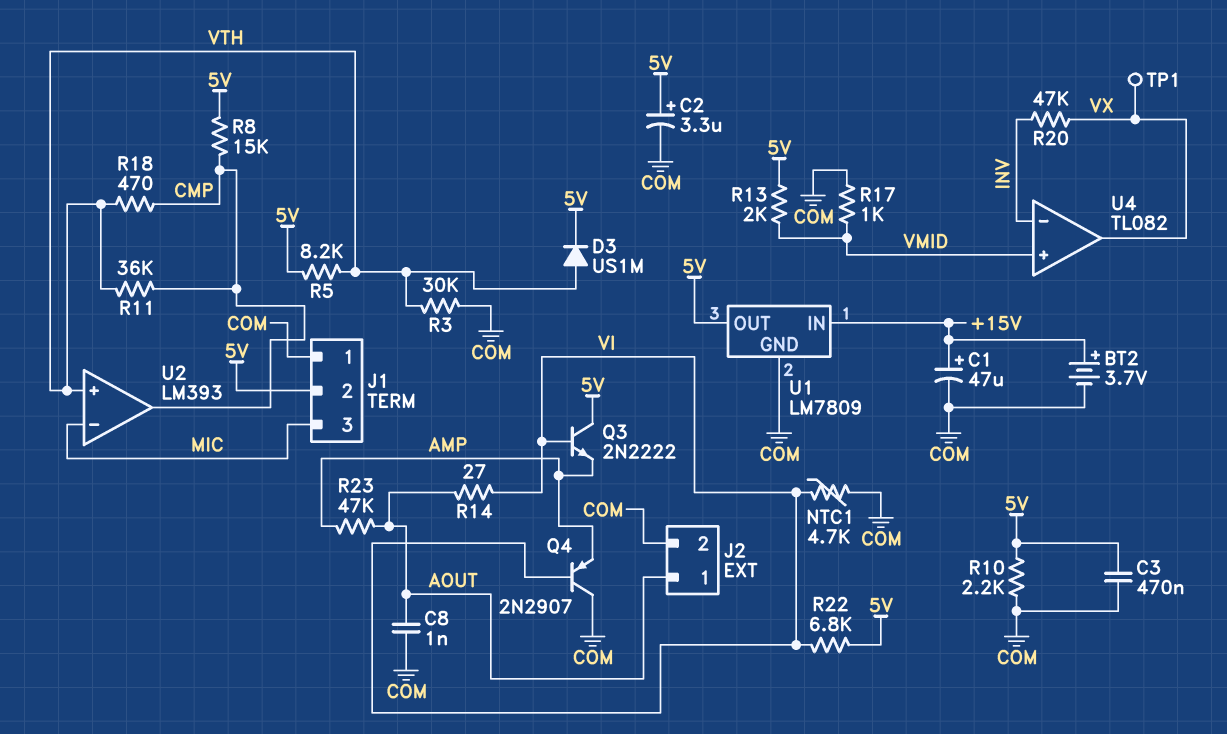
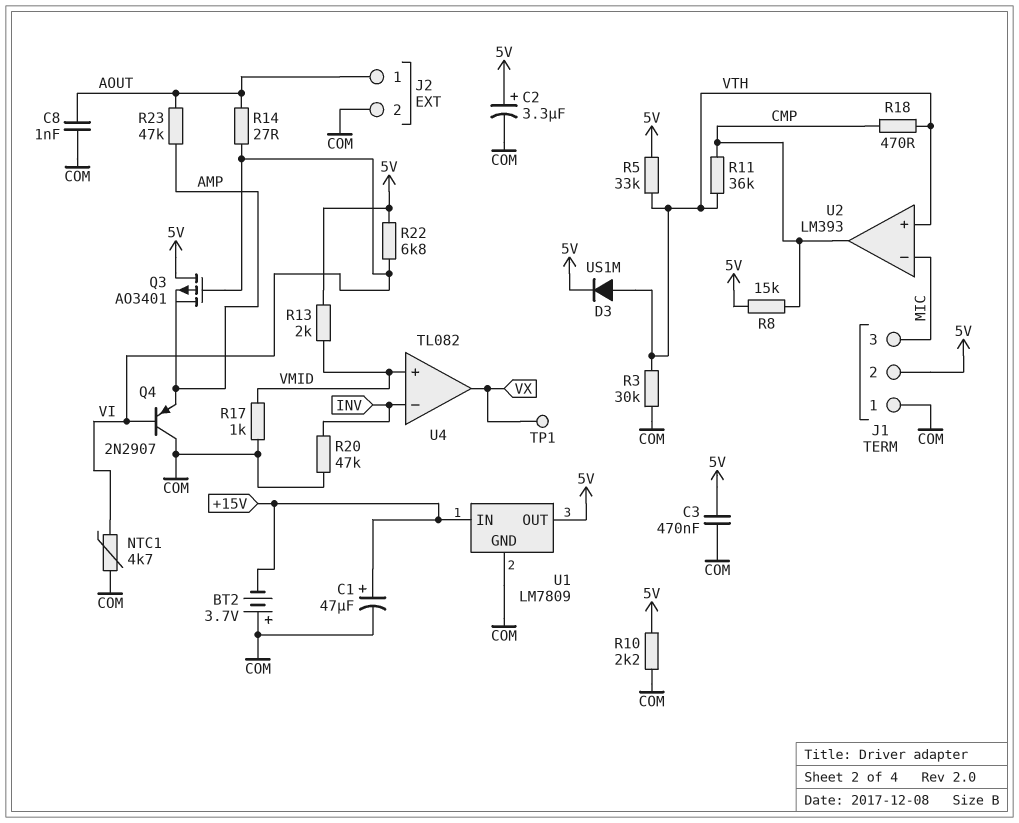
BT2: 3.7V (plus +15V, minus COM) -> 3.7V (plus COM, minus +15V)
Q3: NPN 2N2222 (B VI, C 5V, E AMP) -> PMOS AO3401 (G VI, D 5V, S AMP)
R5: 8.2k (5V, VTH) -> 33k (5V, VTH)
R20: 47k (INV, VX) -> 47k (COM, INV)

